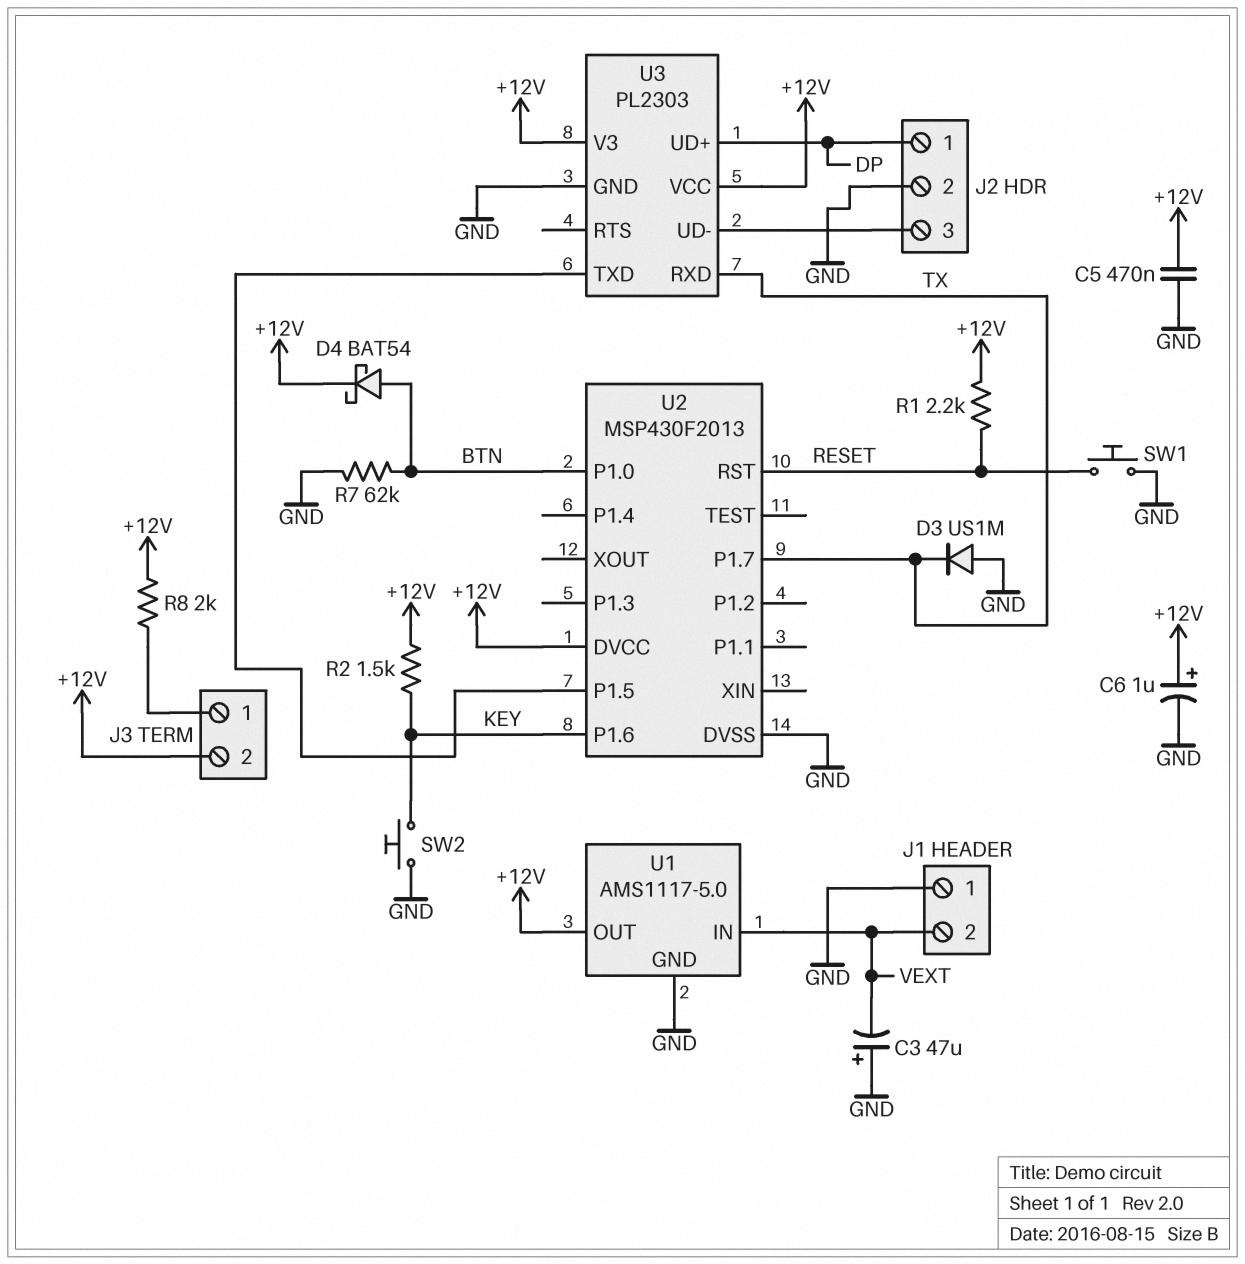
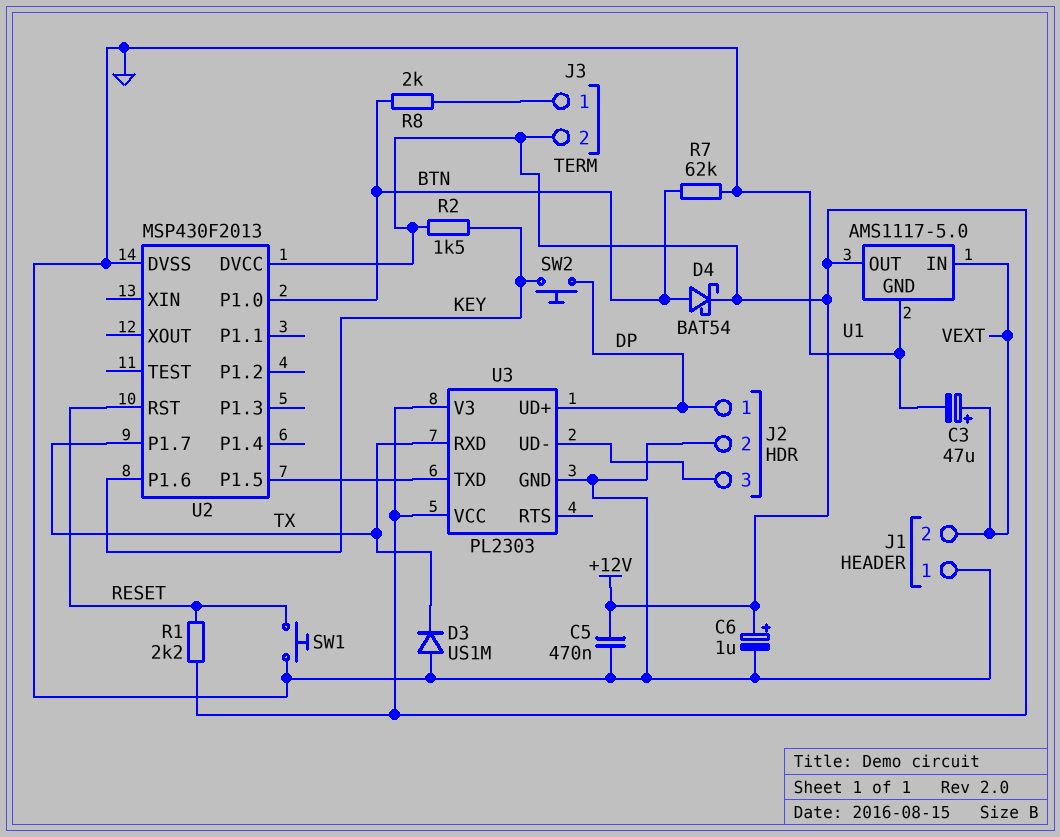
C3: 47uF (plus GND, minus VEXT) -> 47uF (plus VEXT, minus GND)
R8: 2k (+12V, J3/1) -> 2k (BTN, J3/1)
SW2: button (GND, KEY) -> button (DP, KEY)

